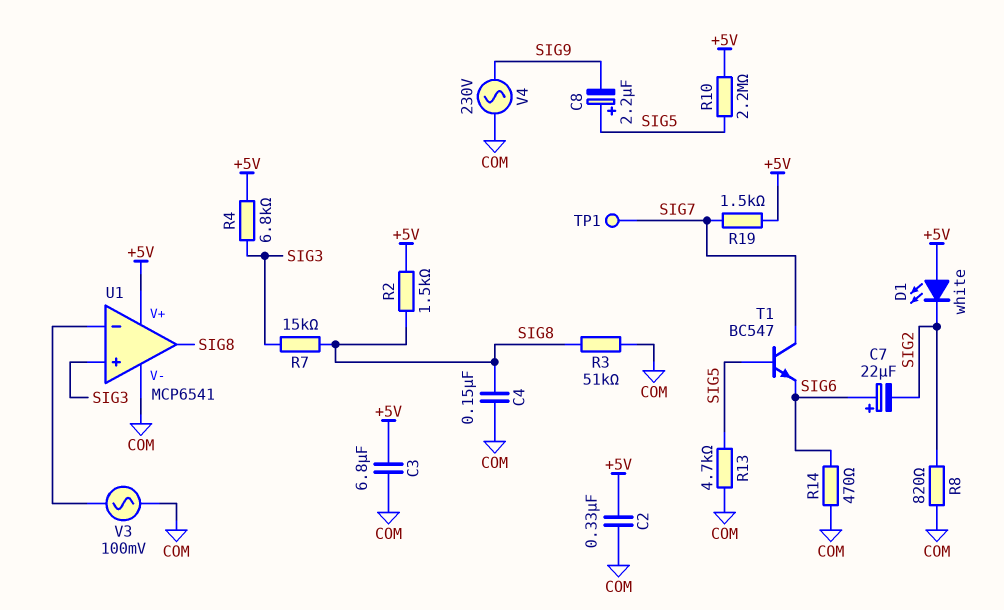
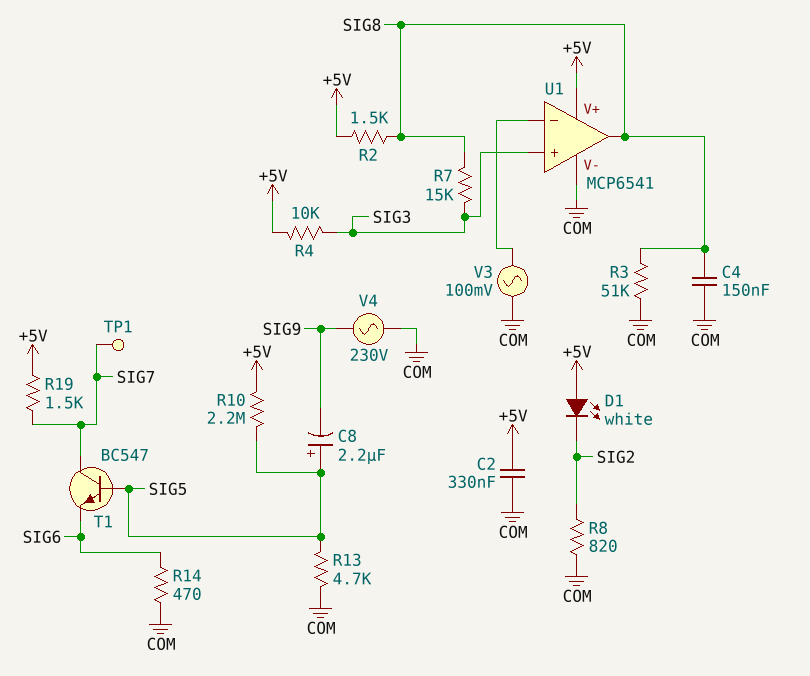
C3: 6.8uF (+5V, COM) -> none
C7: 22uF (plus SIG6, minus SIG2) -> none
R4: 6.8k (+5V, SIG3) -> 10k (+5V, SIG3)

